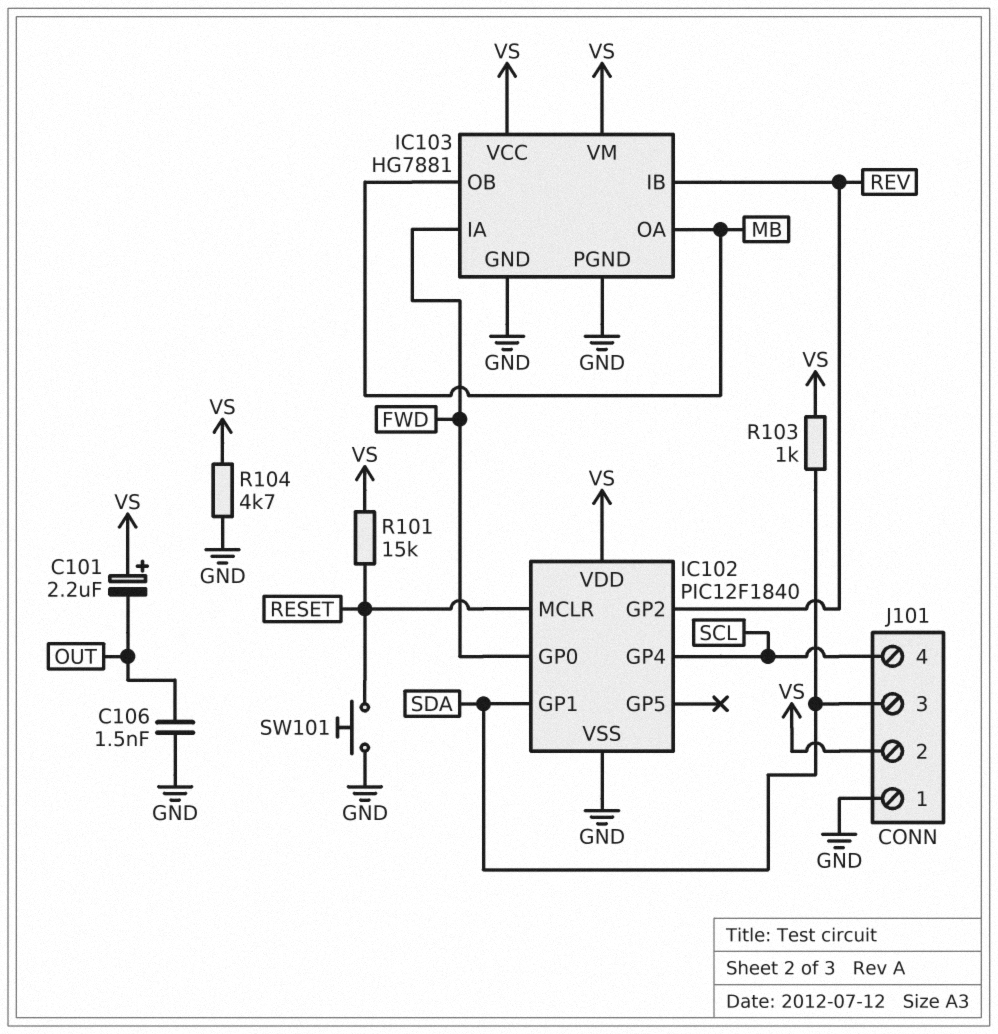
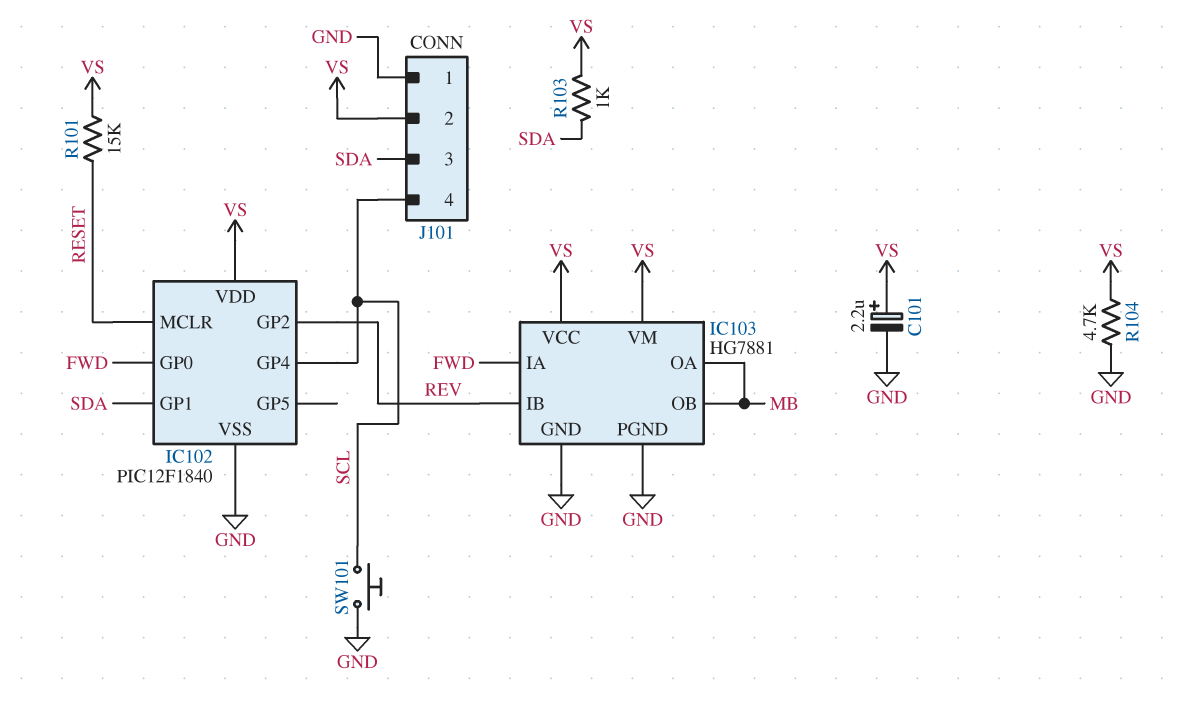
C101: 2.2uF (plus VS, minus OUT) -> 2.2uF (plus VS, minus GND)
C106: 1.5nF (GND, OUT) -> none
SW101: button (GND, RESET) -> button (GND, SCL)

